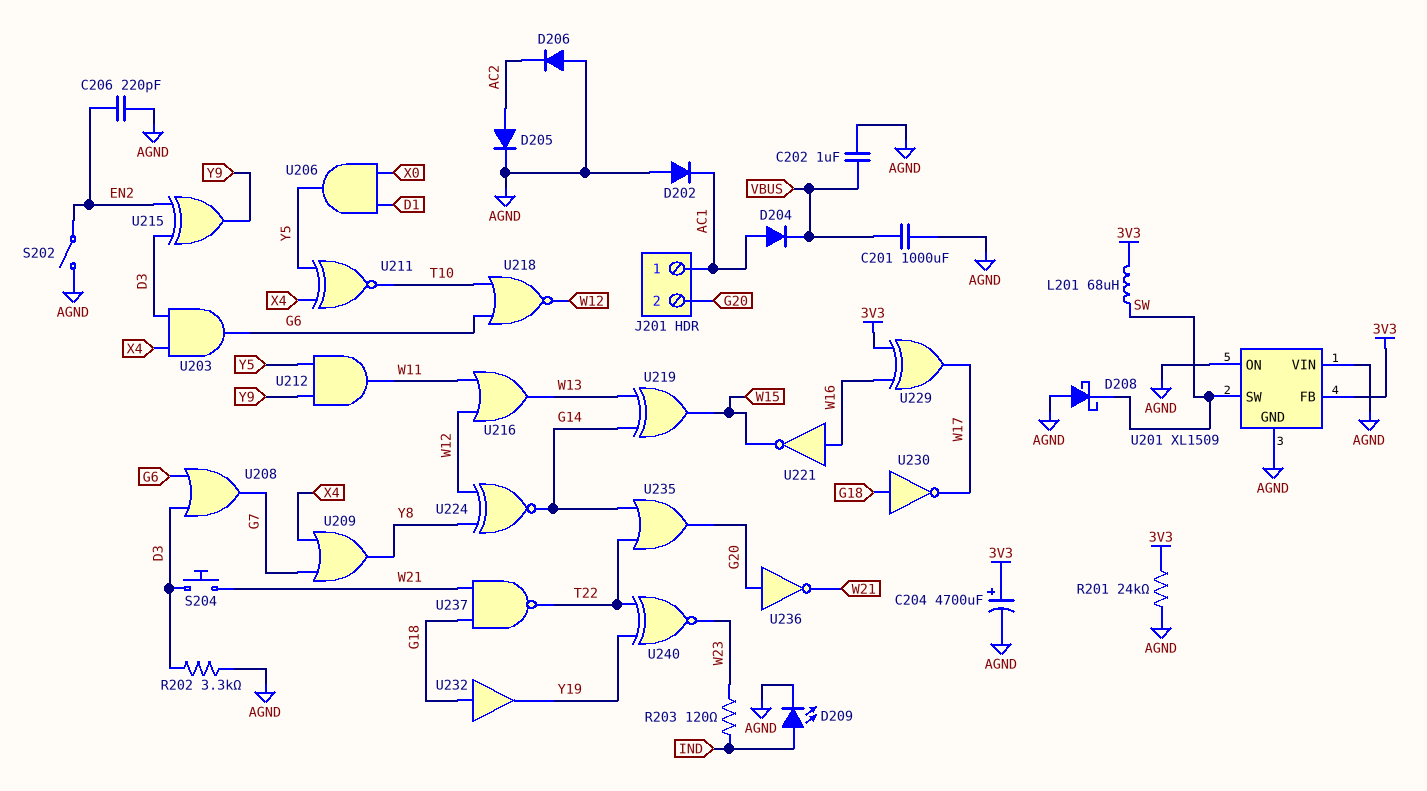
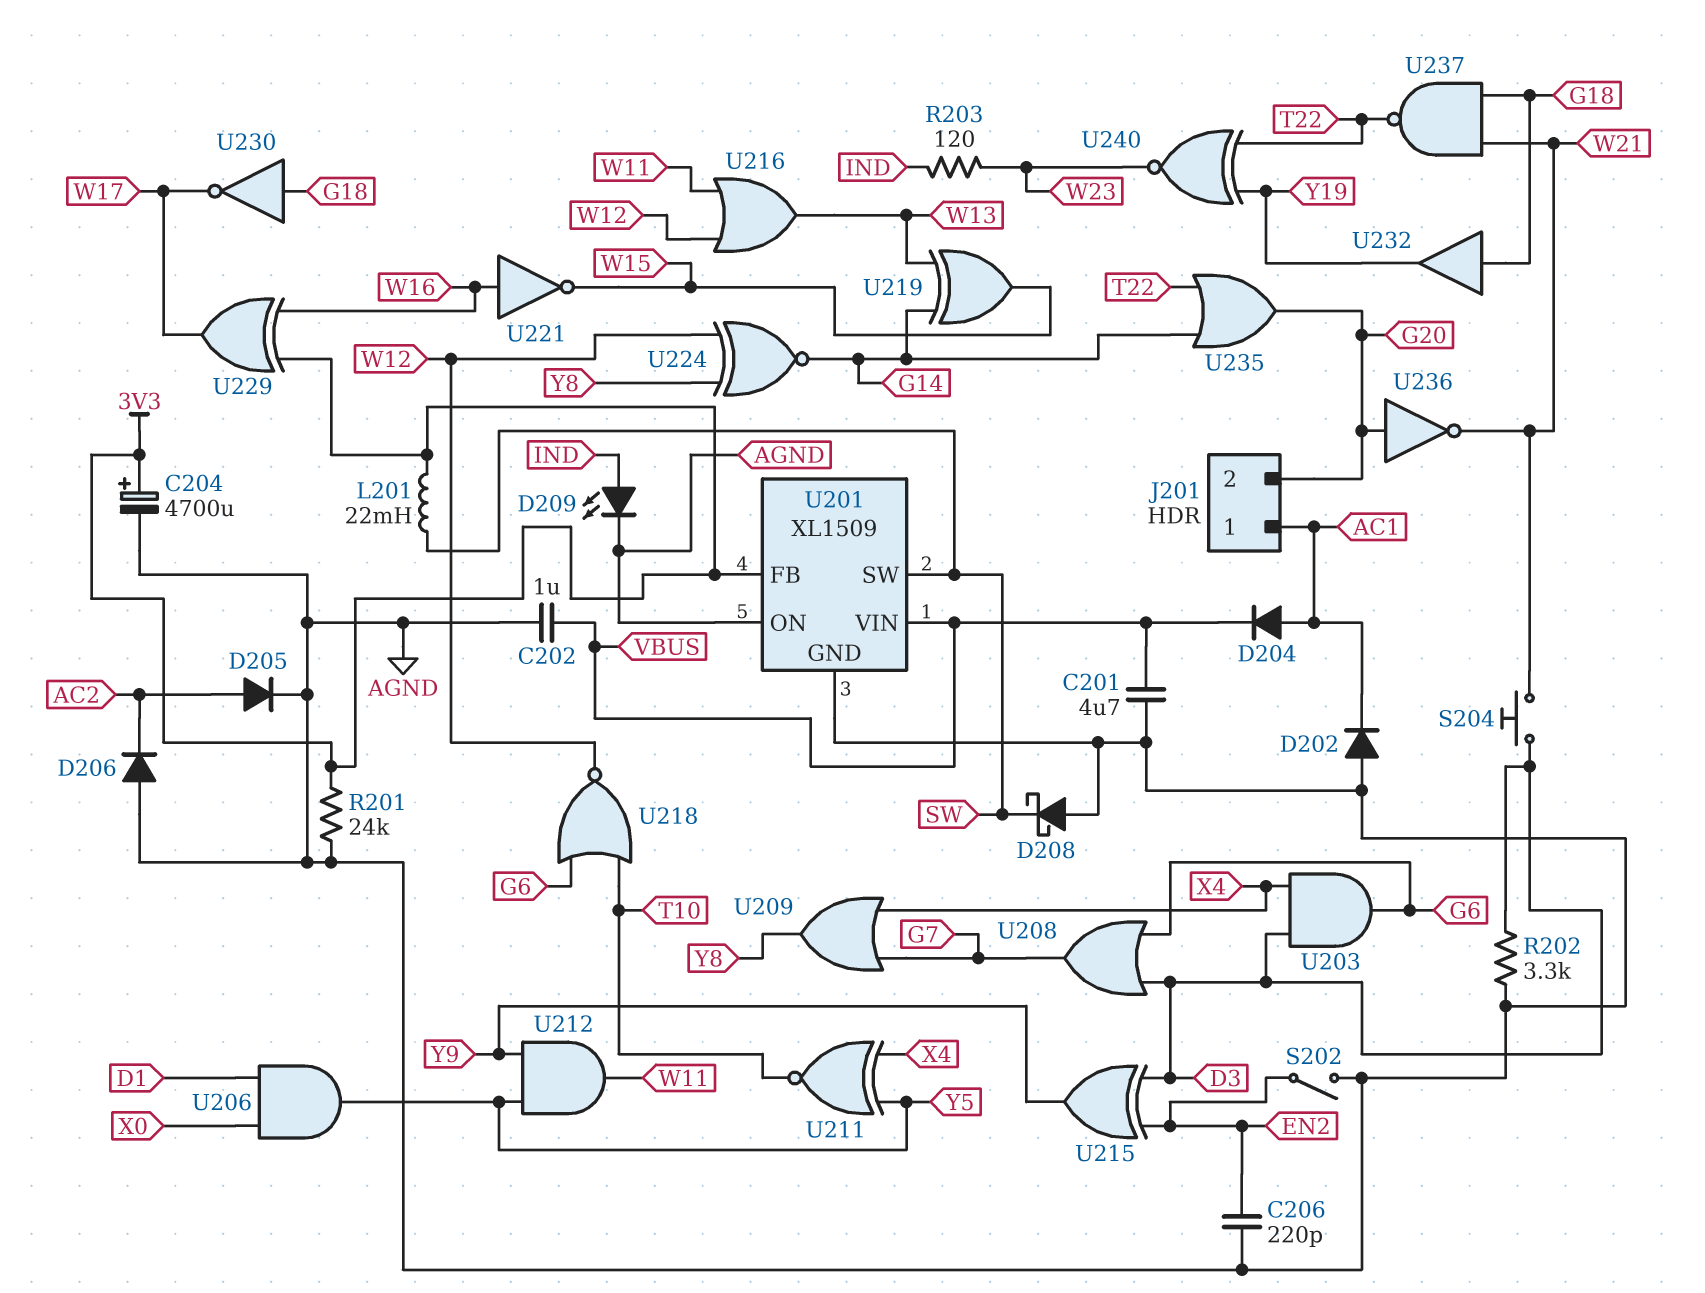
C201: 1000uF (AGND, VBUS) -> 4.7uF (AGND, VBUS)
L201: 68uH (3V3, SW) -> 22mH (3V3, SW)
U201 pin VIN: AGND -> VBUS

